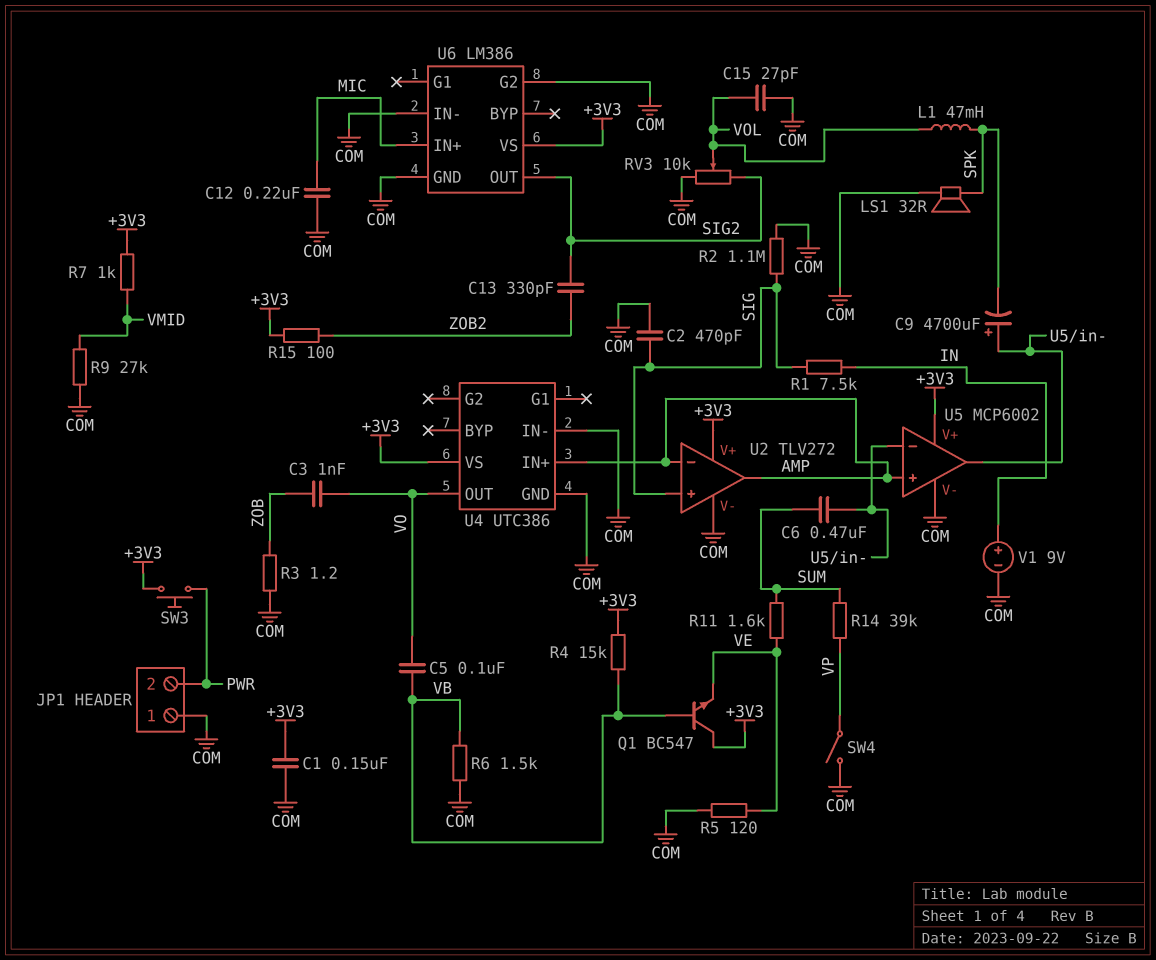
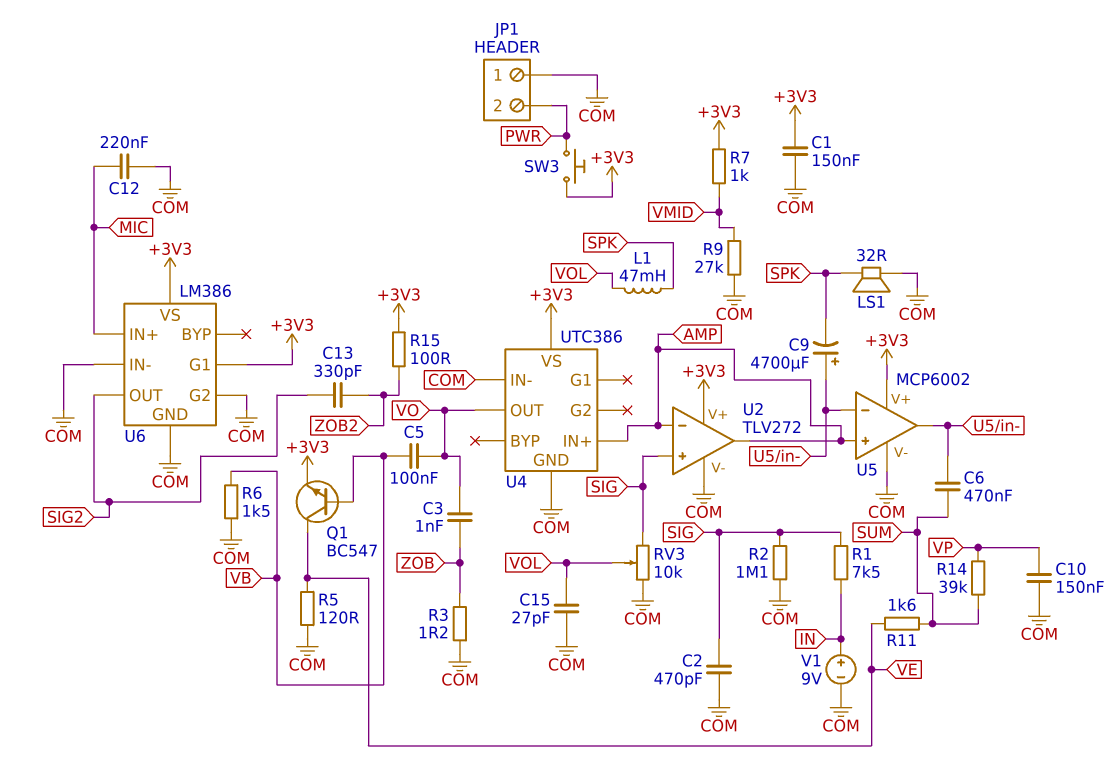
C10: none -> 150nF (COM, VP)
Q1: NPN BC547 (B VB, C +3V3, E VE) -> NPN BC547 (B VB, C VE, E +3V3)
R4: 15k (+3V3, VB) -> none
RV3: 10k (COM, SIG2, wiper VOL) -> 10k (COM, SIG, wiper VOL)
SW4: switch (COM, VP) -> none
U6 pin G1: none -> +3V3

